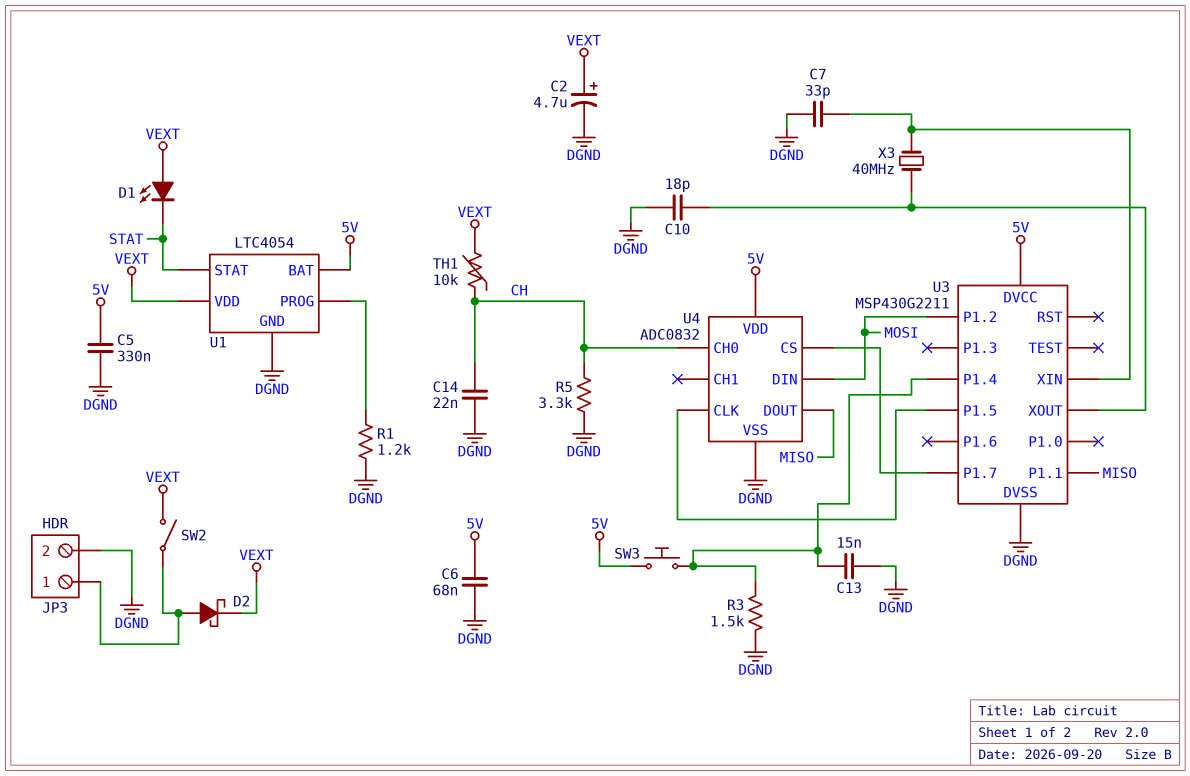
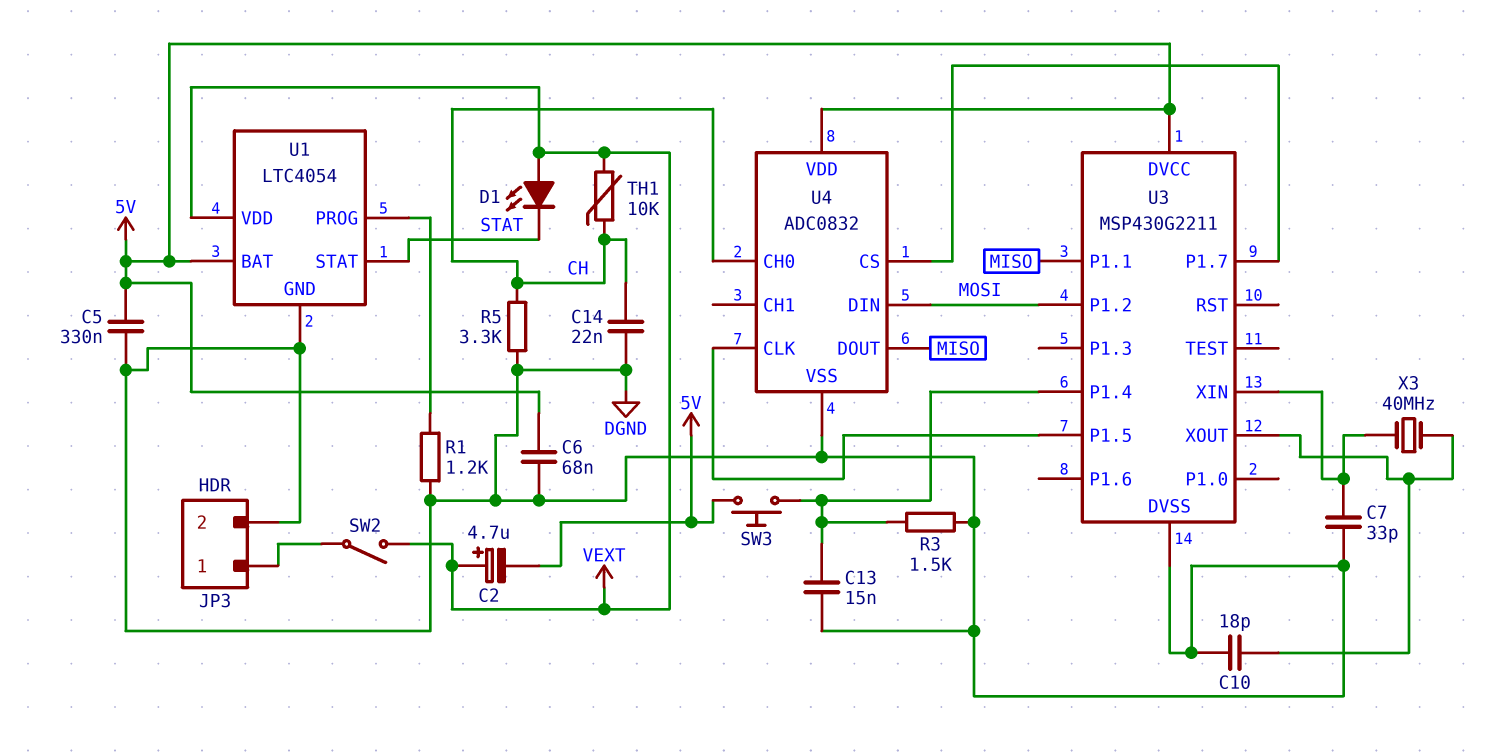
C2: 4.7uF (plus VEXT, minus DGND) -> 4.7uF (plus VEXT, minus 5V)
D2: schottky (A JP3/1, K VEXT) -> none

